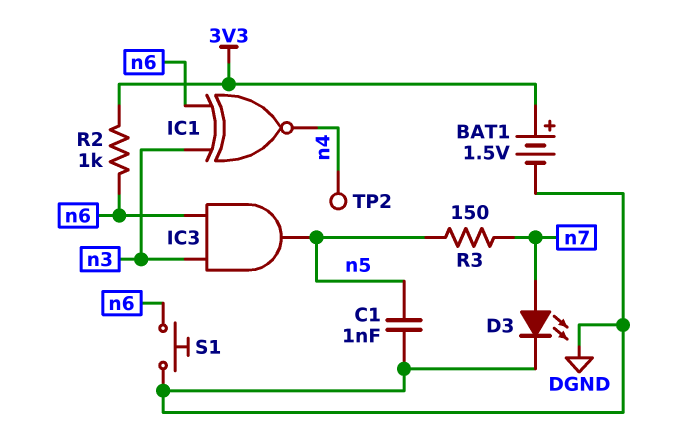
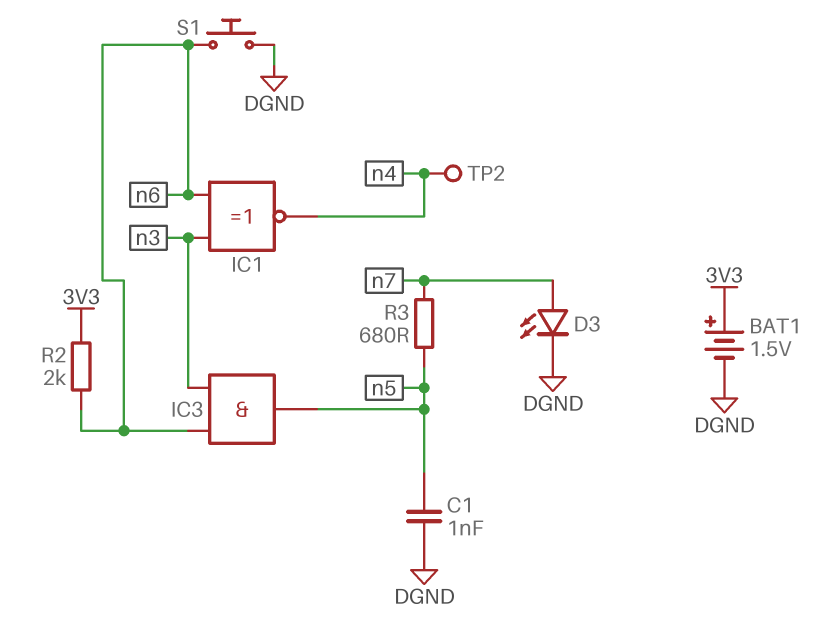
R2: 1k (3V3, n6) -> 2k (3V3, n6)
R3: 150 (n5, n7) -> 680 (n5, n7)

